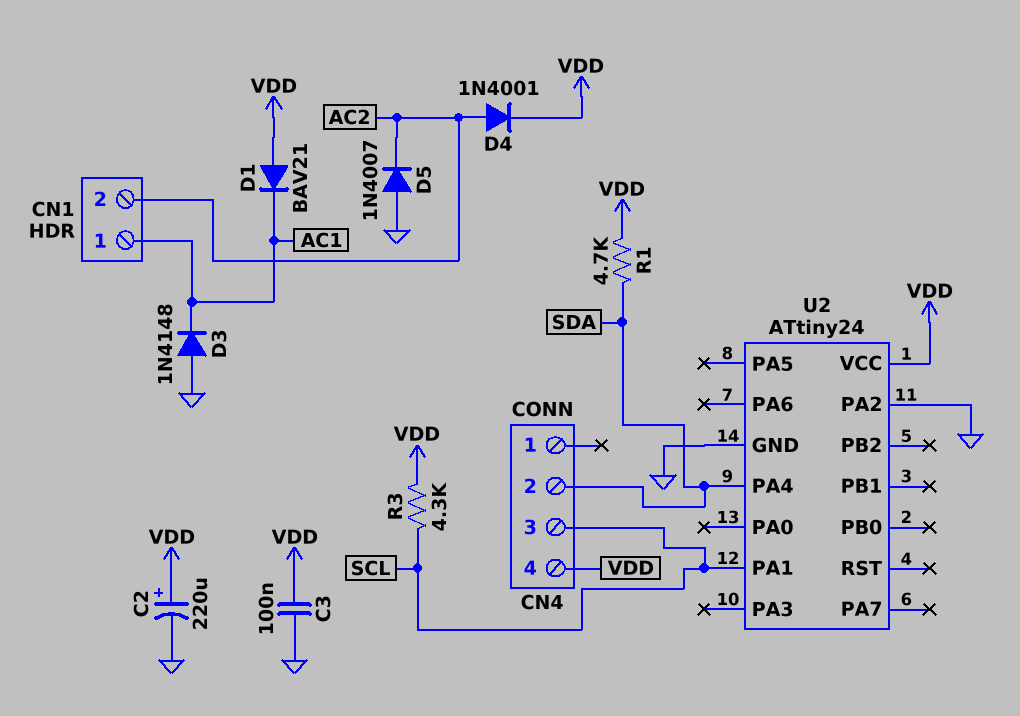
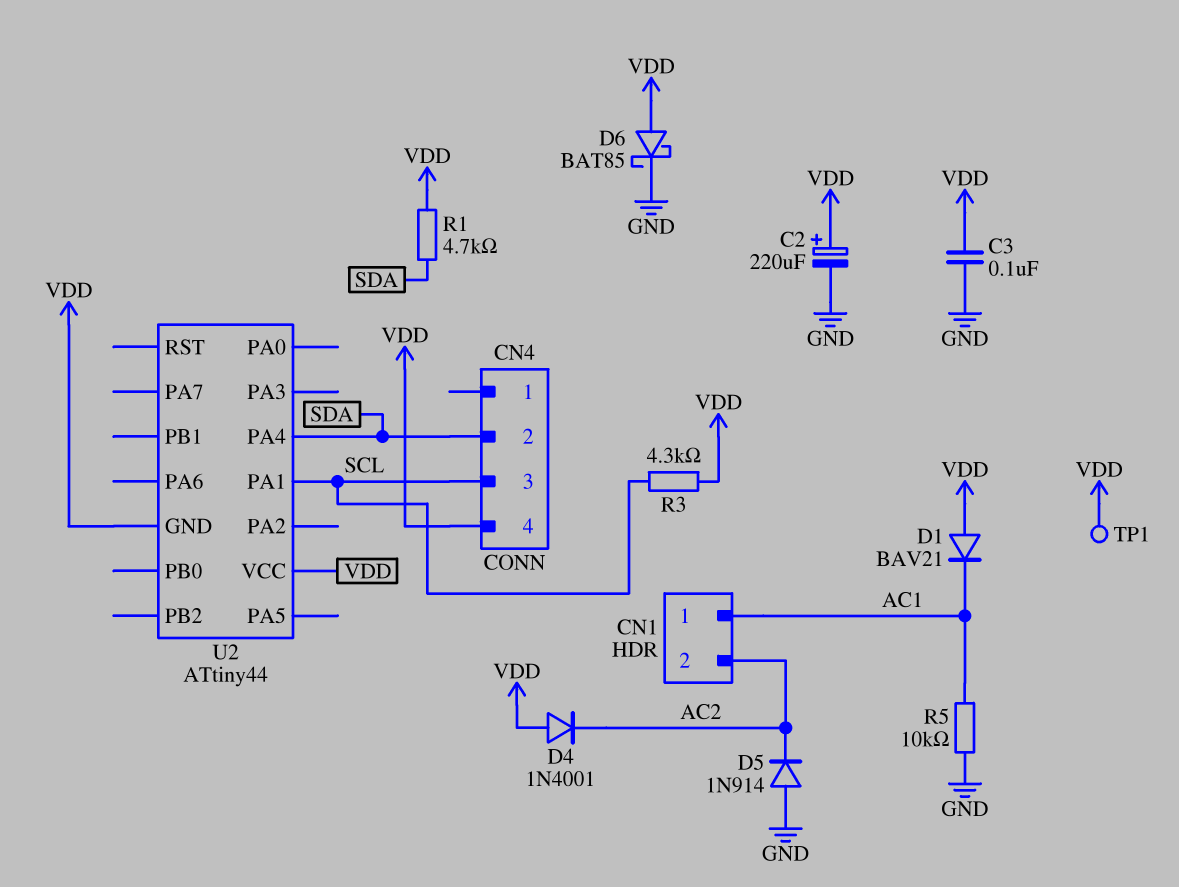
D3: diode 1N4148 (A GND, K AC1) -> none
D4: diode 1N4001 (A AC2, K VDD) -> diode 1N4001 (A VDD, K AC2)
D5: diode 1N4007 (A GND, K AC2) -> diode 1N914 (A GND, K AC2)
D6: none -> schottky BAT85 (A VDD, K GND)
R5: none -> 10k (AC1, GND)
TP1: none -> test point (VDD)
U2: ATtiny24 -> ATtiny44
U2 pin GND: GND -> VDD
U2 pin PA2: GND -> none

